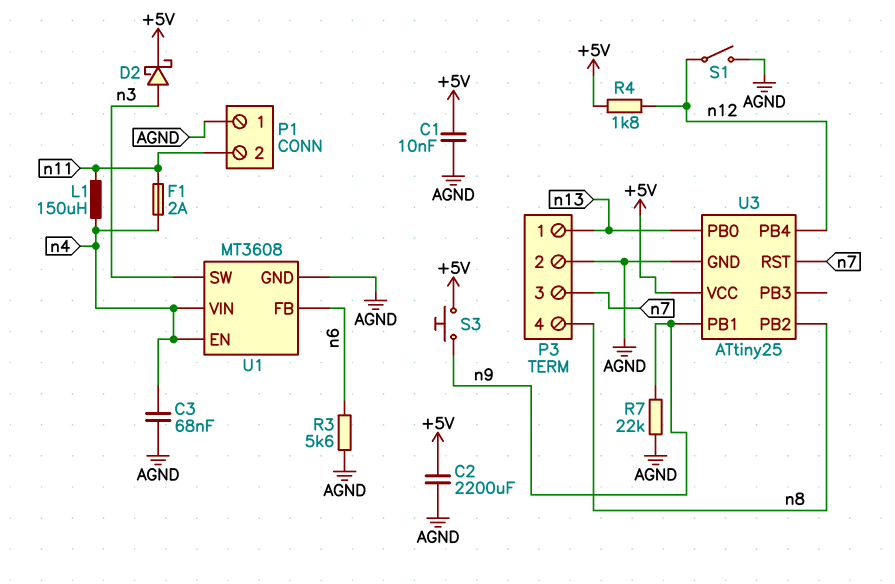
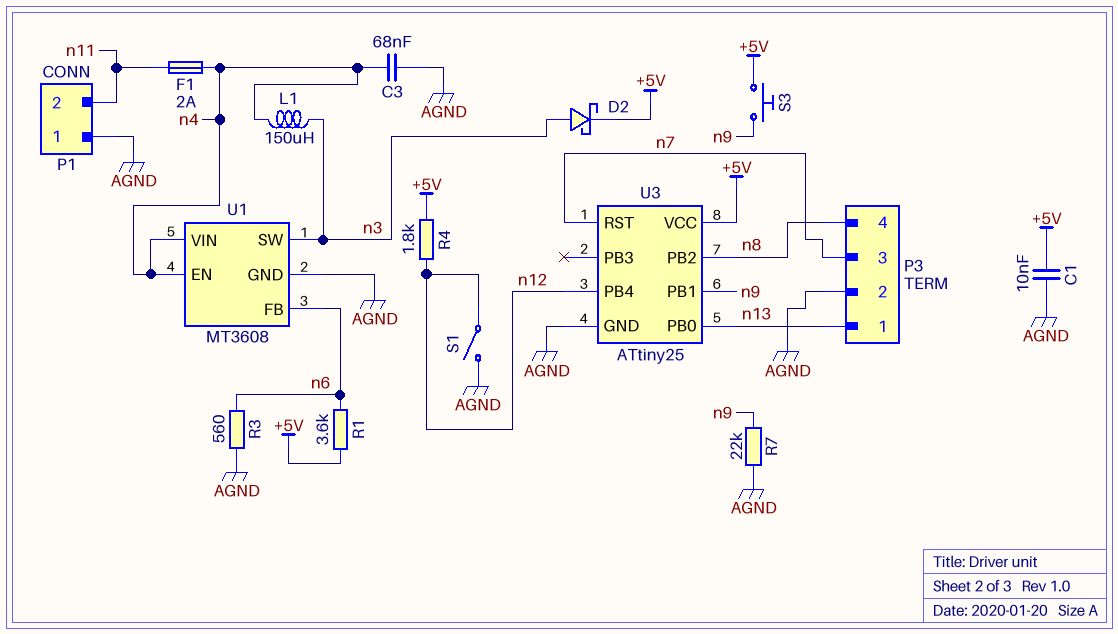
C2: 2200uF (+5V, AGND) -> none
L1: 150uH (n4, n11) -> 150uH (n3, n4)
R1: none -> 3.6k (+5V, n6)
R3: 5.6k (AGND, n6) -> 560 (AGND, n6)

